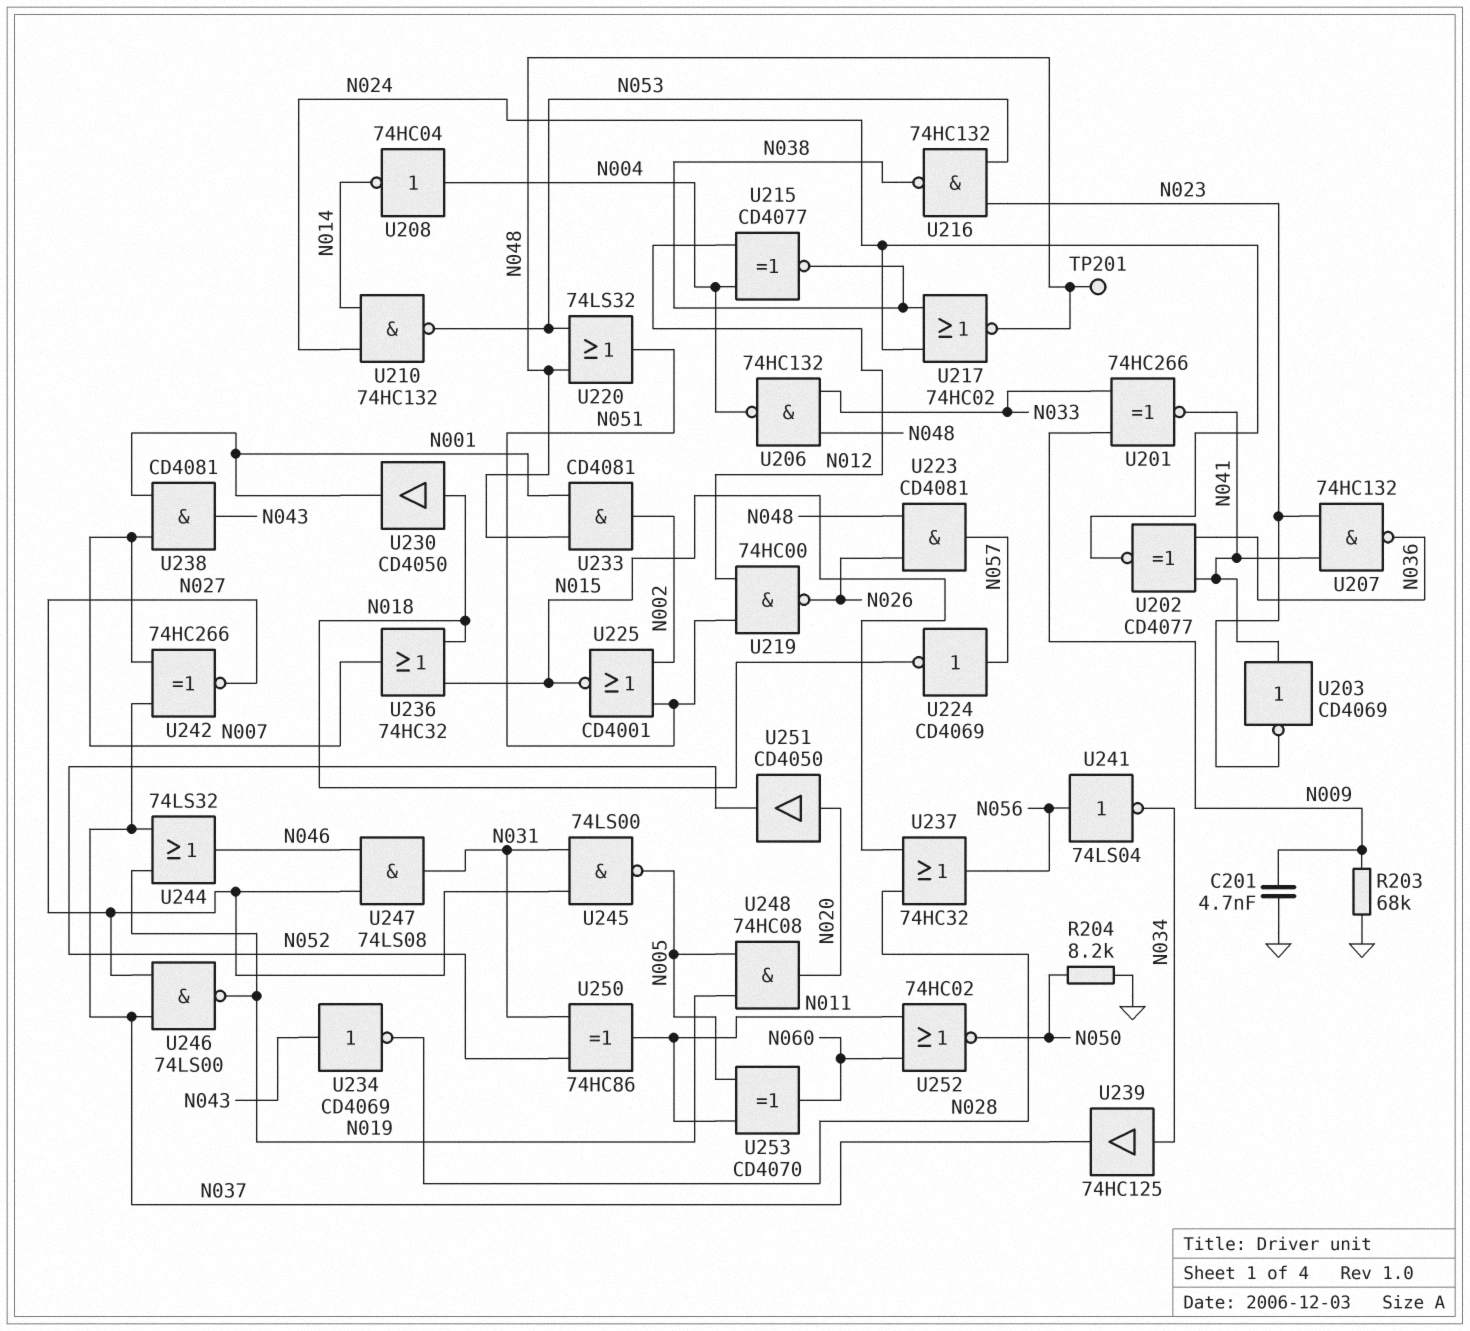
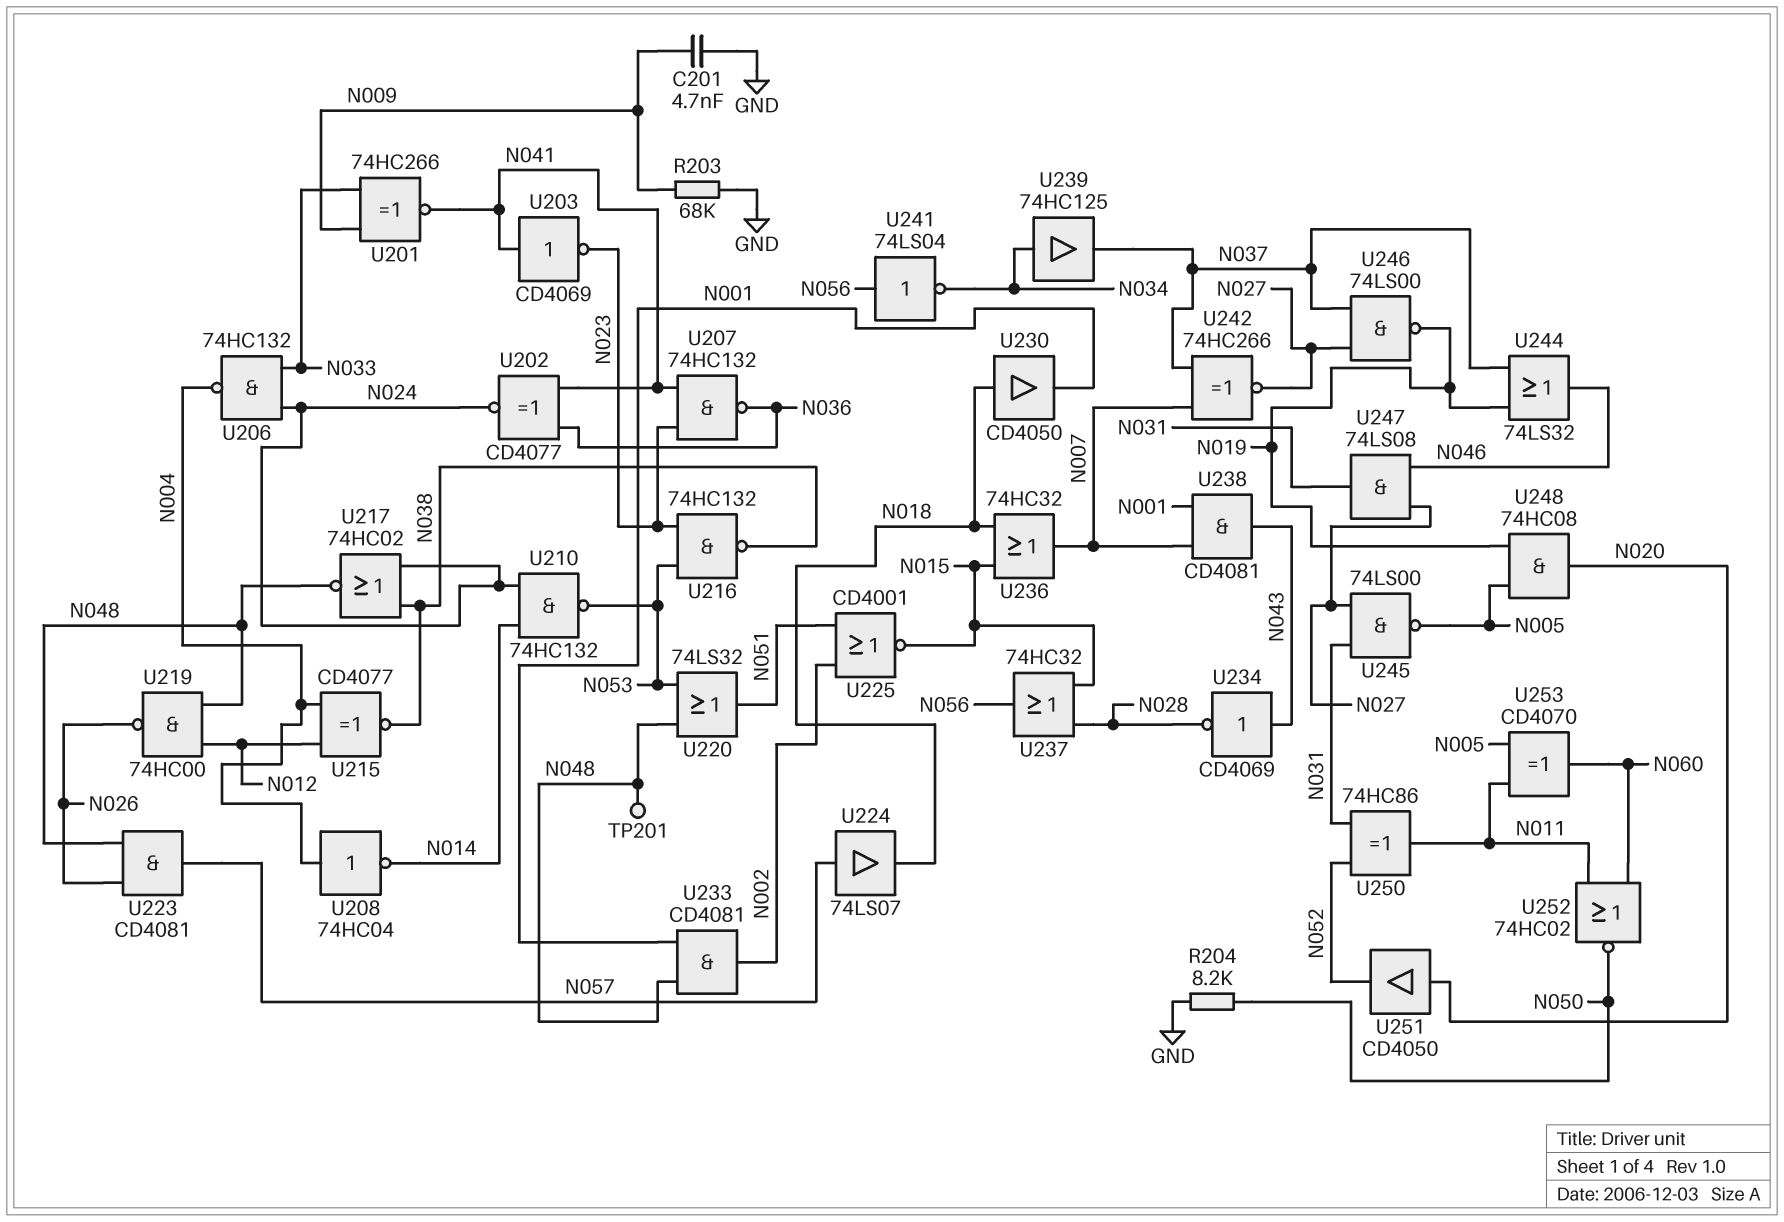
U206: NAND 74HC132 (in N033, in N048, out N004) -> NAND 74HC132 (in N024, in N033, out N004)
U219: NAND 74HC00 (in N012, in N051, out N026) -> NAND 74HC00 (in N012, in N048, out N026)
U224: NOT CD4069 (in N057, out N018) -> buffer 74LS07 (in N057, out N018)

